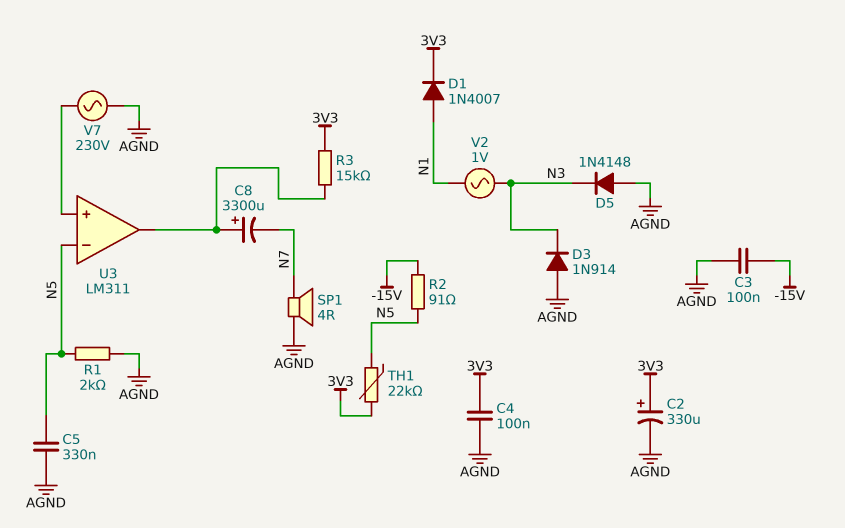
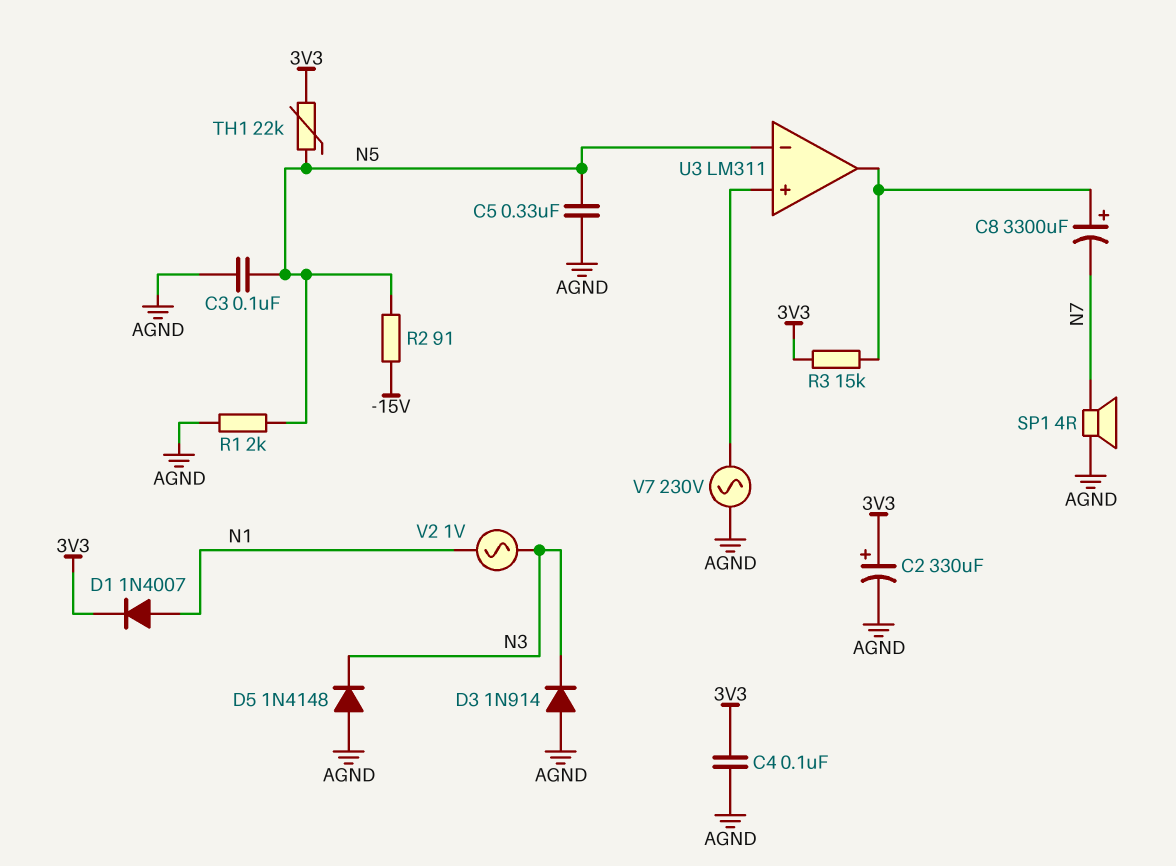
C3: 100nF (-15V, AGND) -> 100nF (AGND, N5)

